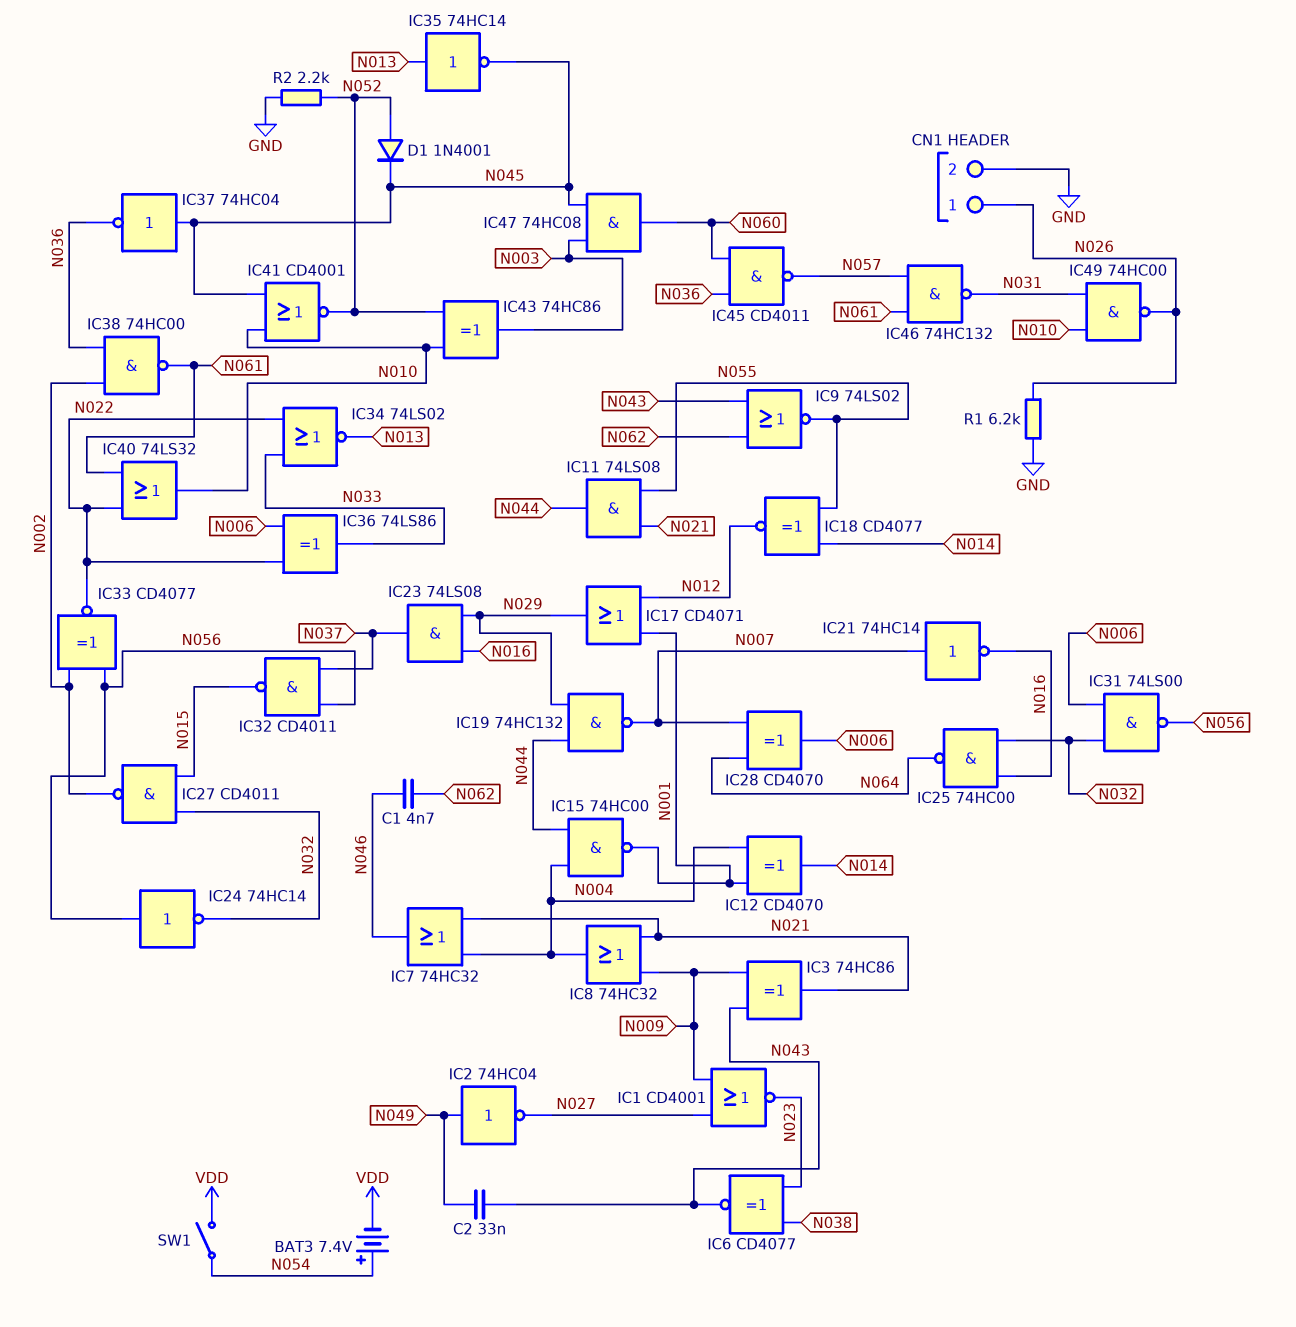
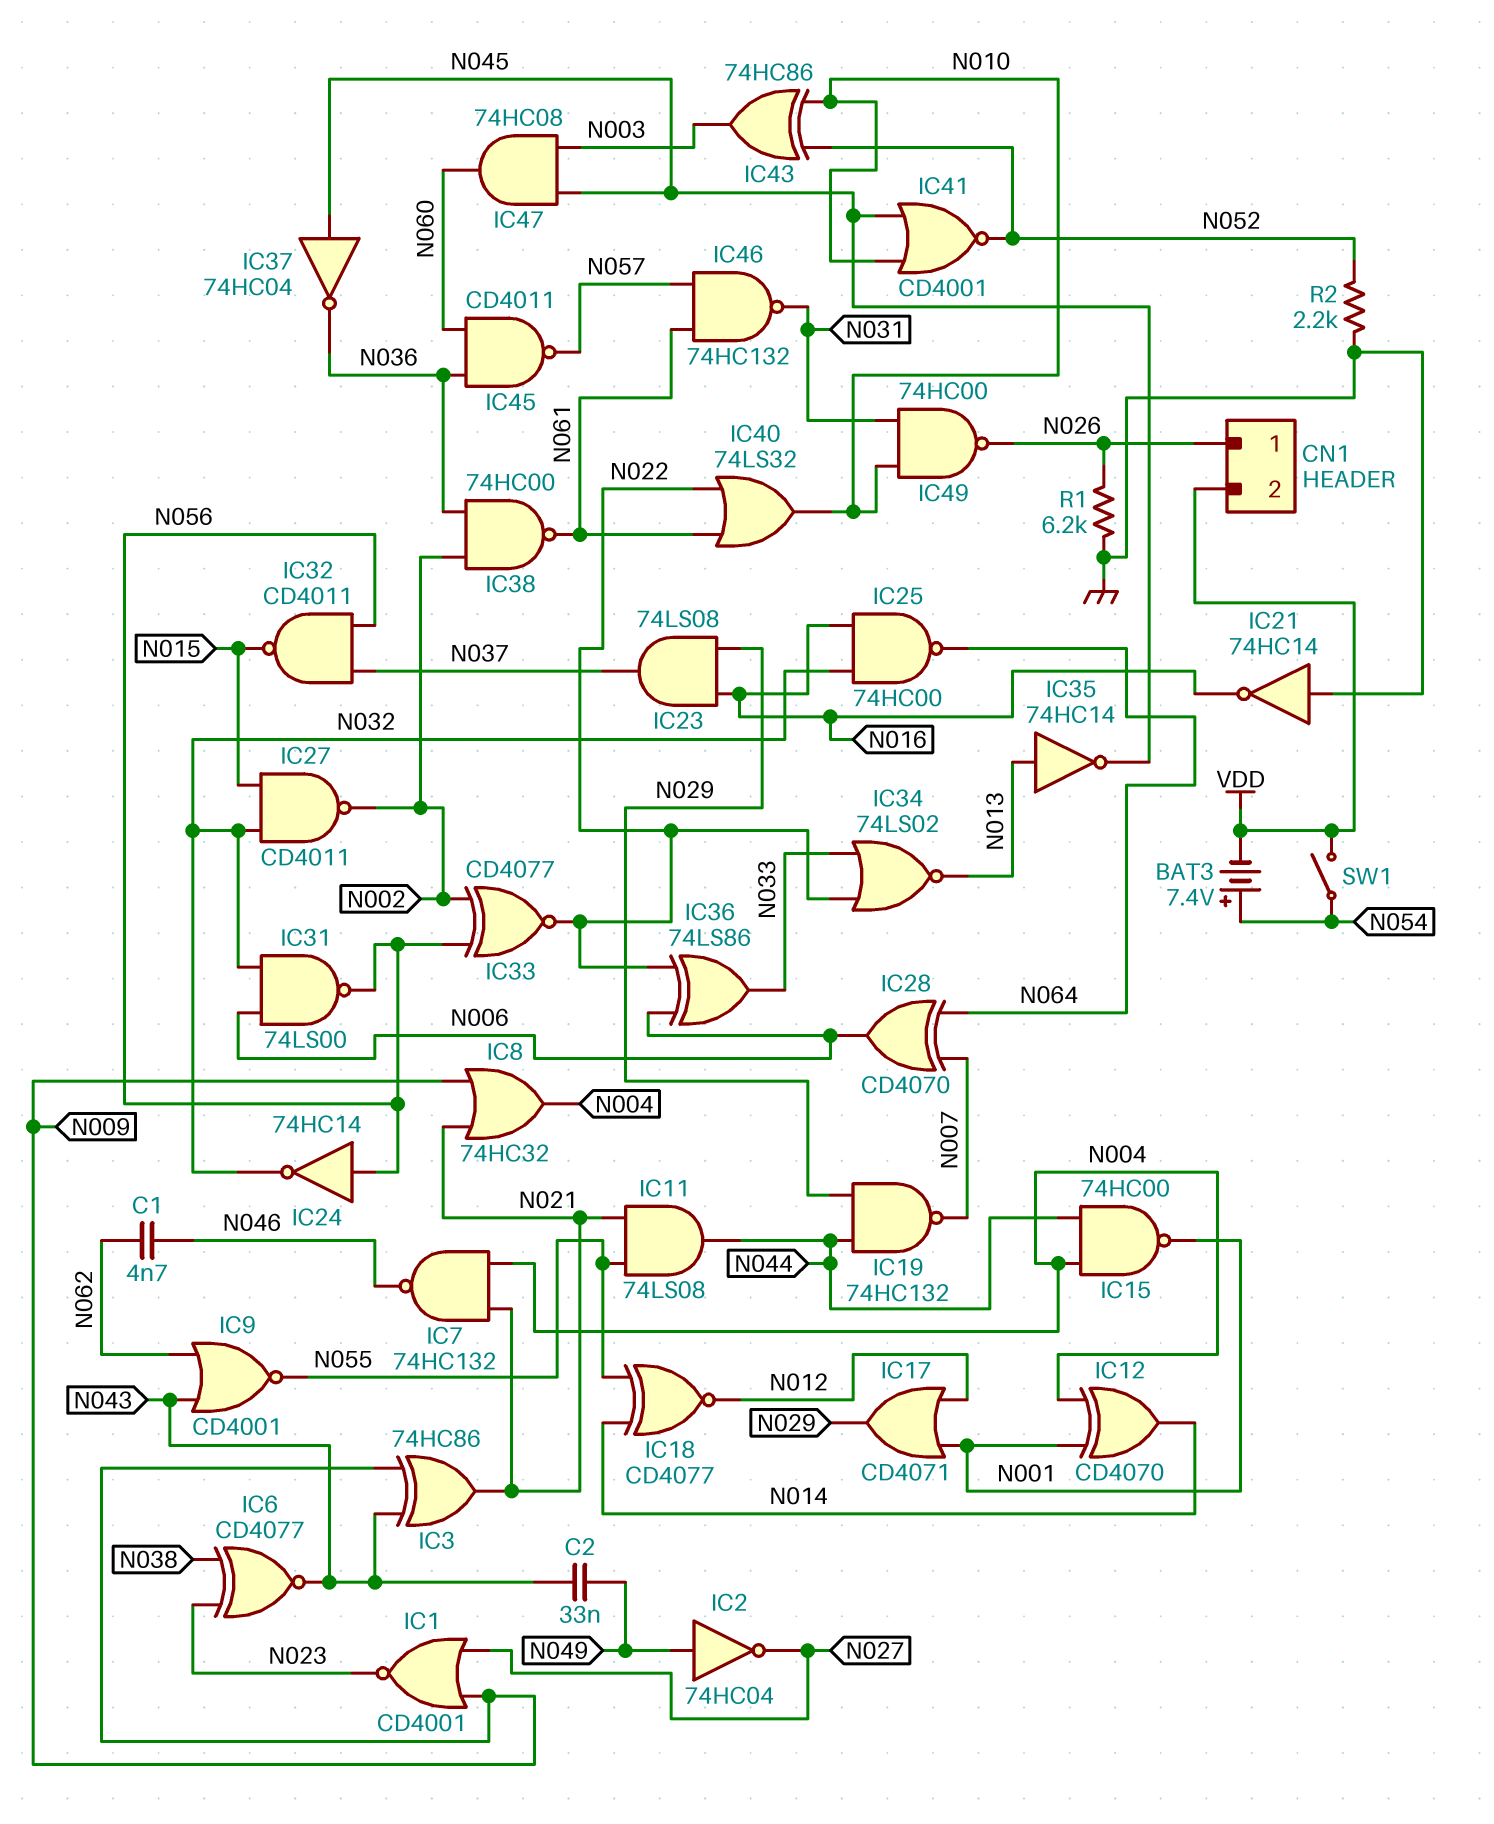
CN1 pin 2: GND -> VDD
D1: diode 1N4001 (A N052, K N045) -> none
IC7: OR 74HC32 (in N004, in N021, out N046) -> NAND 74HC132 (in N004, in N021, out N046)
IC9: NOR 74LS02 (in N043, in N062, out N055) -> NOR CD4001 (in N043, in N062, out N055)
IC21: NOT 74HC14 (in N007, out N016) -> NOT 74HC14 (in GND, out N016)

